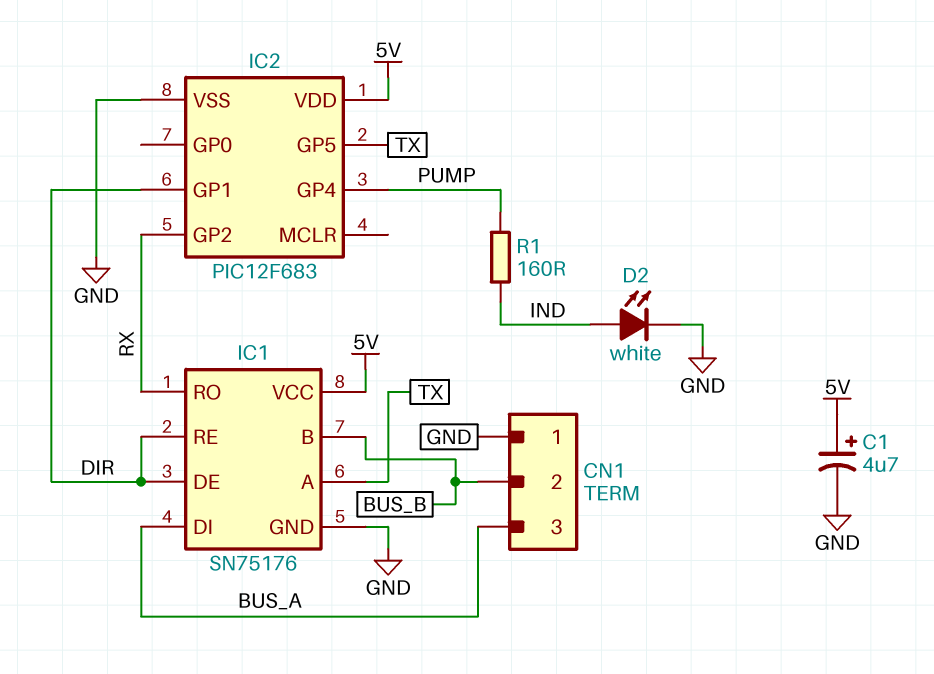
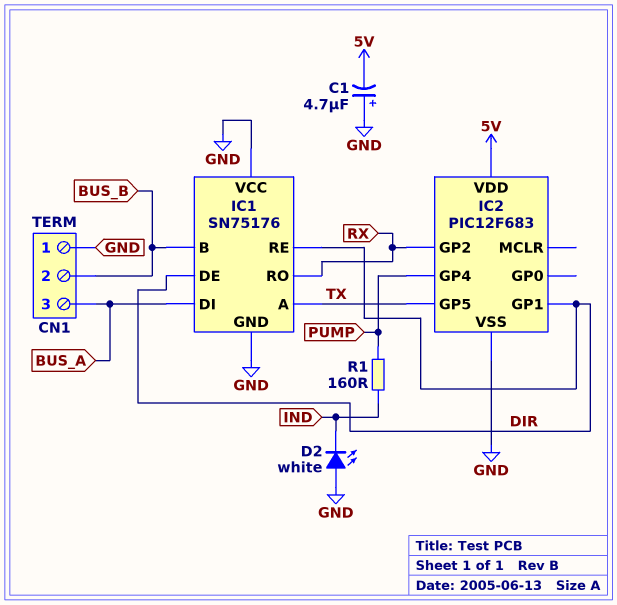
C1: 4.7uF (plus 5V, minus GND) -> 4.7uF (plus GND, minus 5V)
D2: LED white (A IND, K GND) -> LED white (A GND, K IND)
IC1 pin VCC: 5V -> GND

